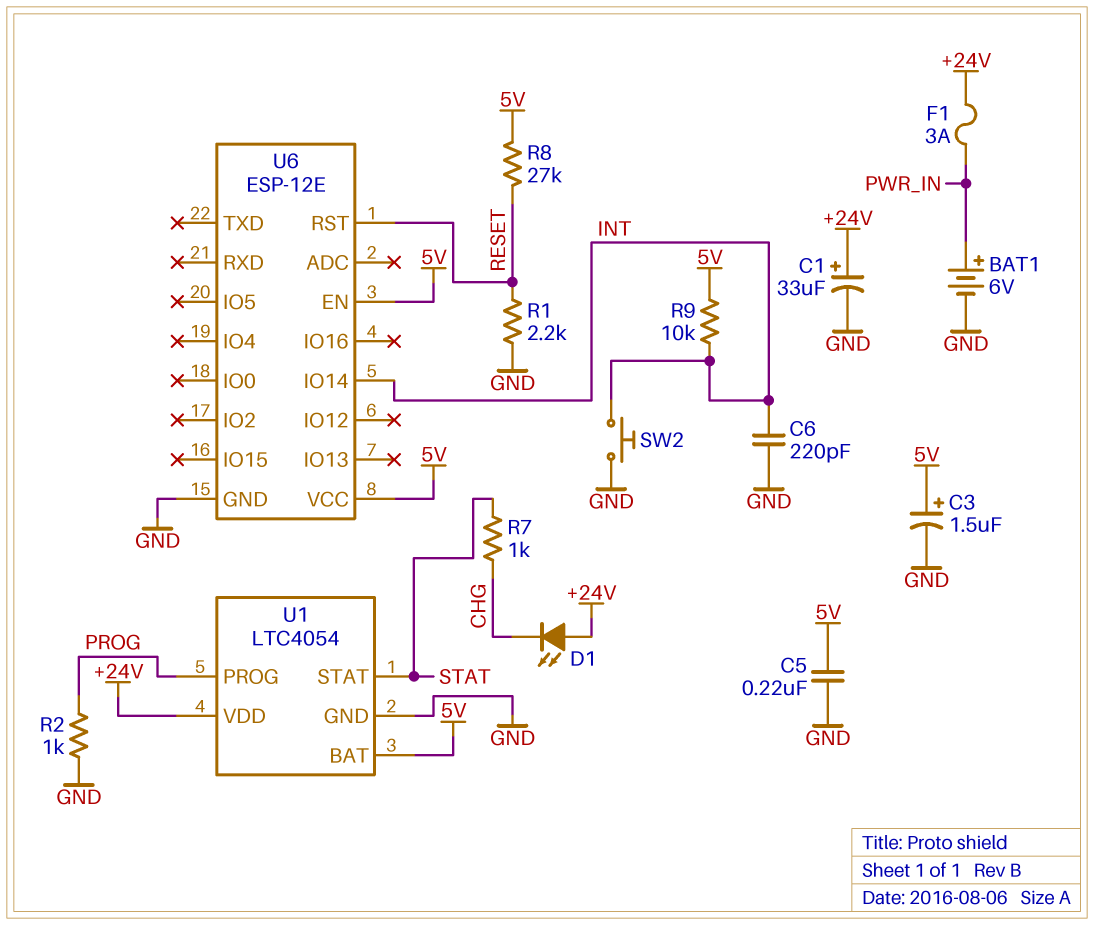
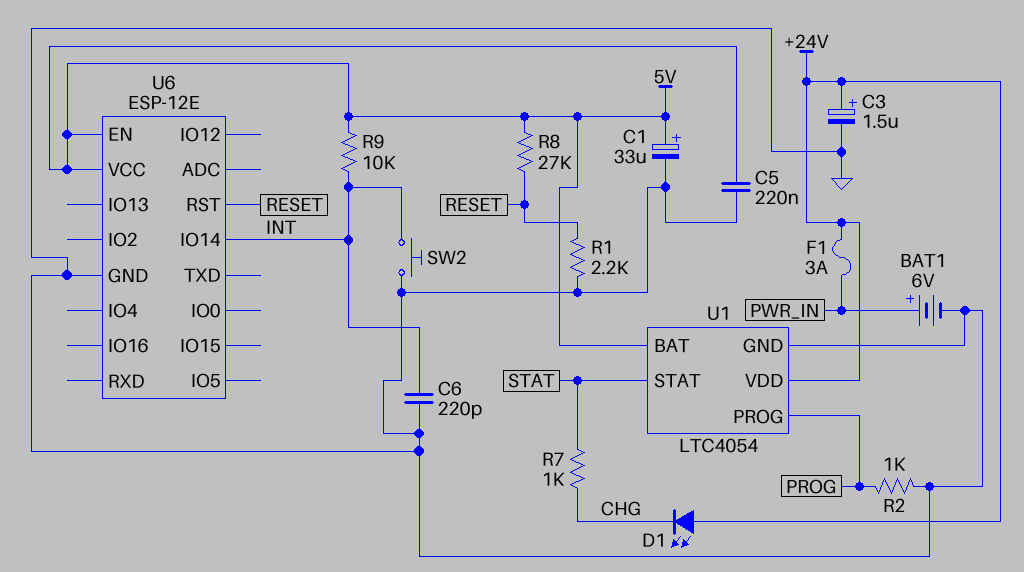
C1: 33uF (plus +24V, minus GND) -> 33uF (plus 5V, minus GND)
C3: 1.5uF (plus 5V, minus GND) -> 1.5uF (plus +24V, minus GND)

